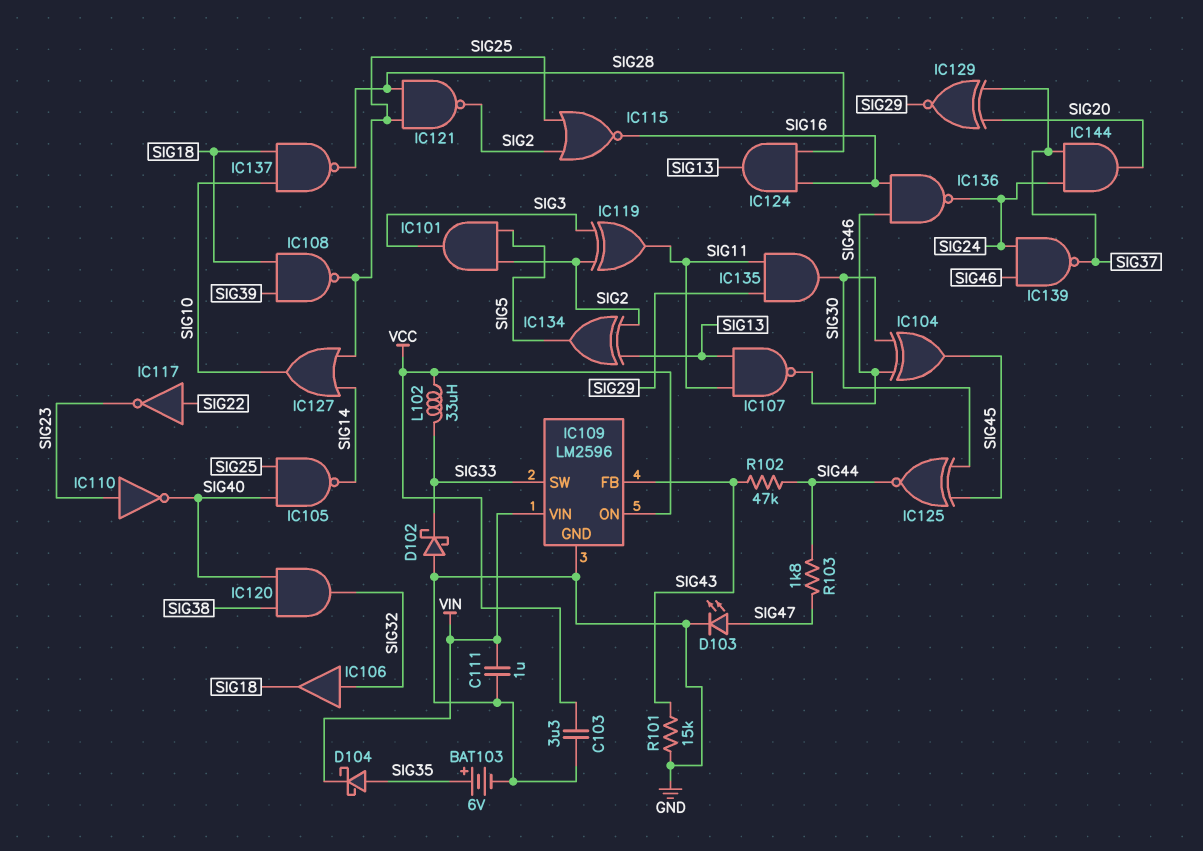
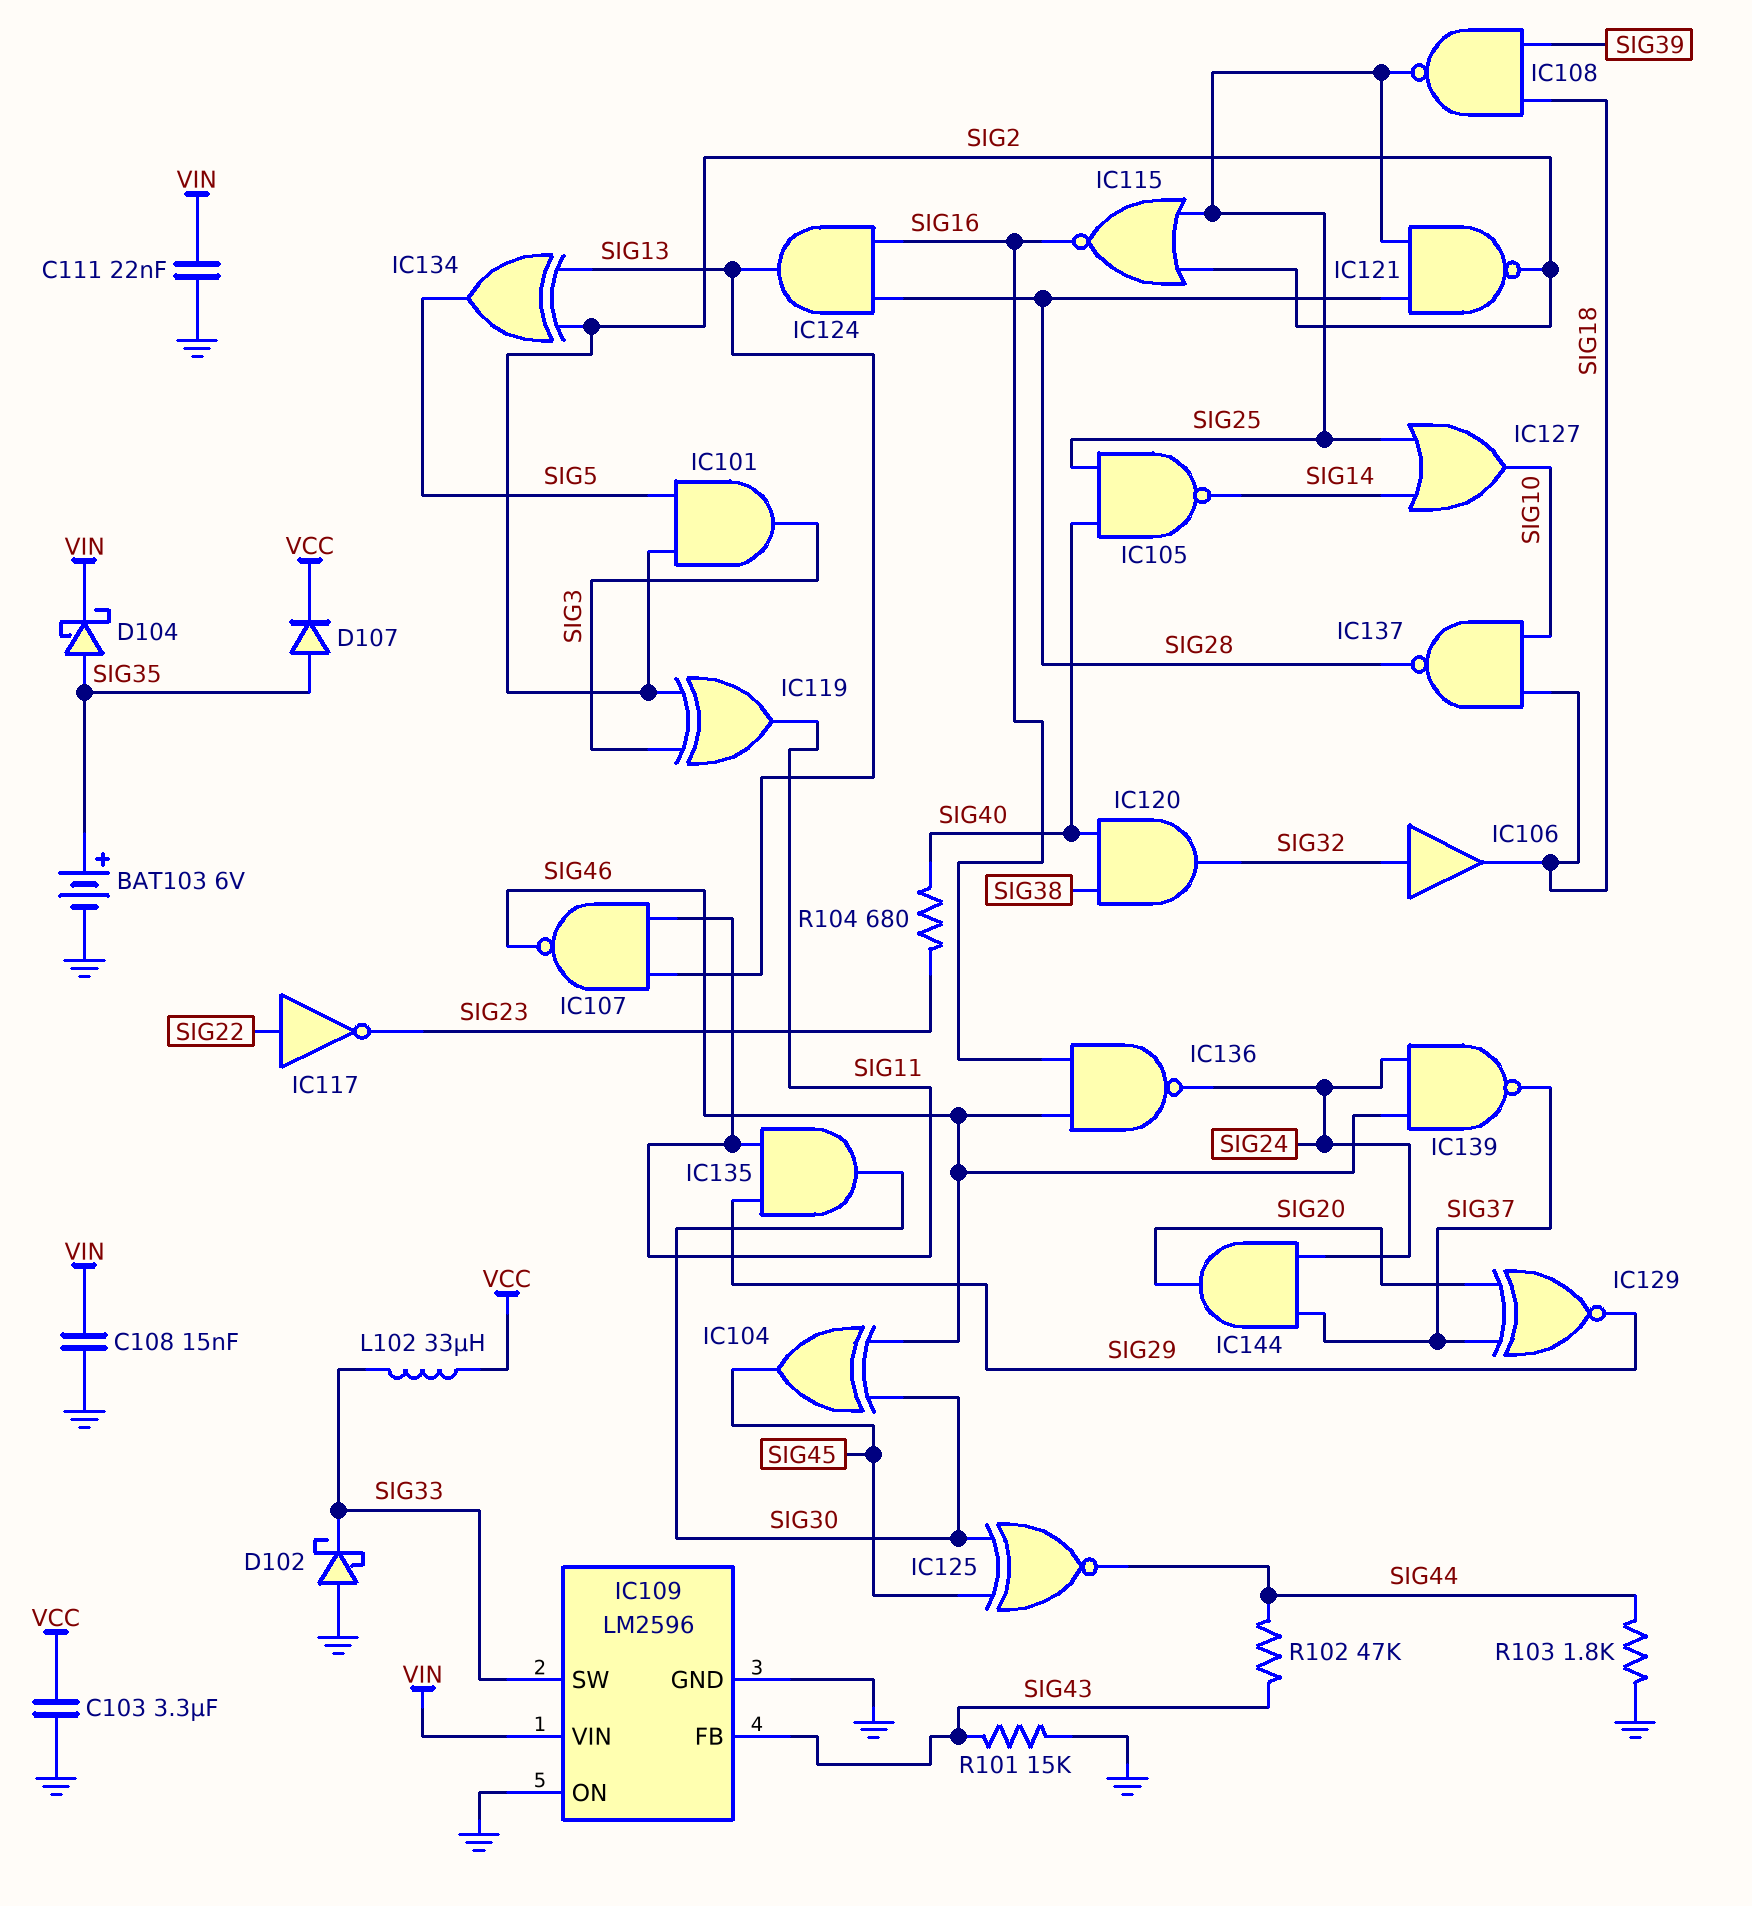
C108: none -> 15nF (GND, VIN)
C111: 1uF (GND, VIN) -> 22nF (GND, VIN)
D103: LED (A SIG47, K GND) -> none
D107: none -> diode (A SIG35, K VCC)
IC109 pin ON: VCC -> GND
IC110: NOT (in SIG23, out SIG40) -> none
R103: 1.8k (SIG44, SIG47) -> 1.8k (GND, SIG44)
R104: none -> 680 (SIG23, SIG40)

